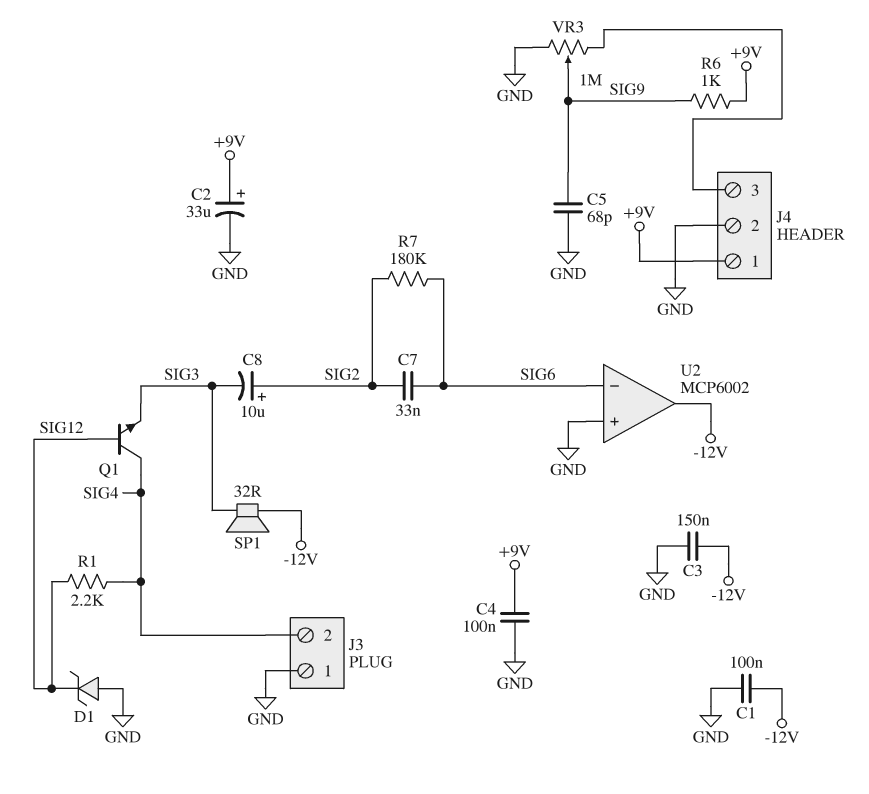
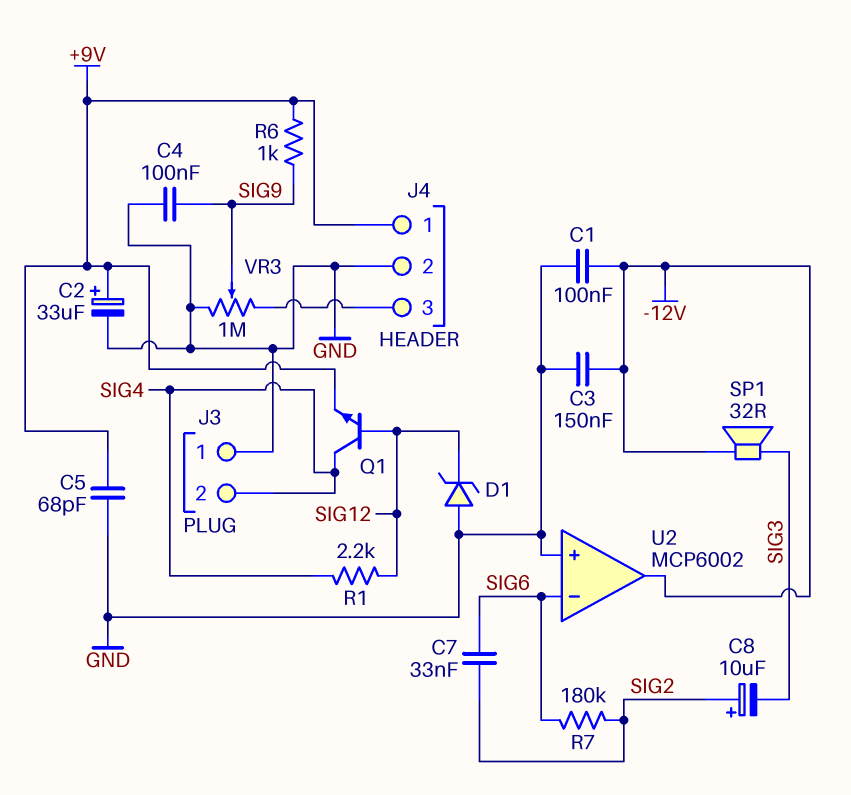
C4: 100nF (+9V, GND) -> 100nF (GND, SIG9)
C5: 68pF (GND, SIG9) -> 68pF (+9V, GND)
Q1: NPN (B SIG12, C SIG4, E SIG3) -> NPN (B SIG12, C SIG4, E +9V)

